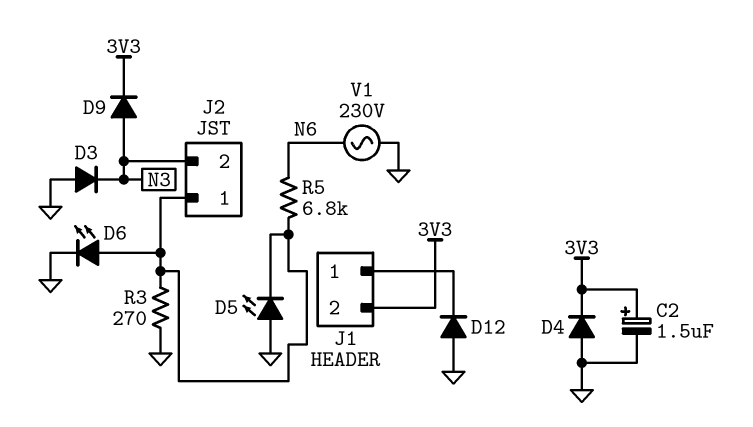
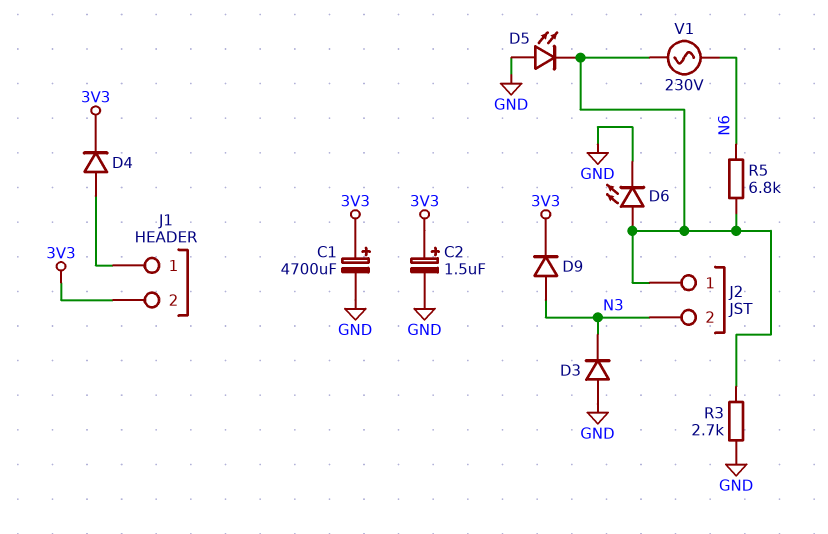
C1: none -> 4700uF (plus 3V3, minus GND)
D4: diode (A GND, K 3V3) -> diode (A J1/1, K 3V3)
D12: diode (A GND, K J1/1) -> none
R3: 270 (GND, J2/1) -> 2.7k (GND, J2/1)
V1: AC 230V (GND, N6) -> AC 230V (J2/1, N6)

